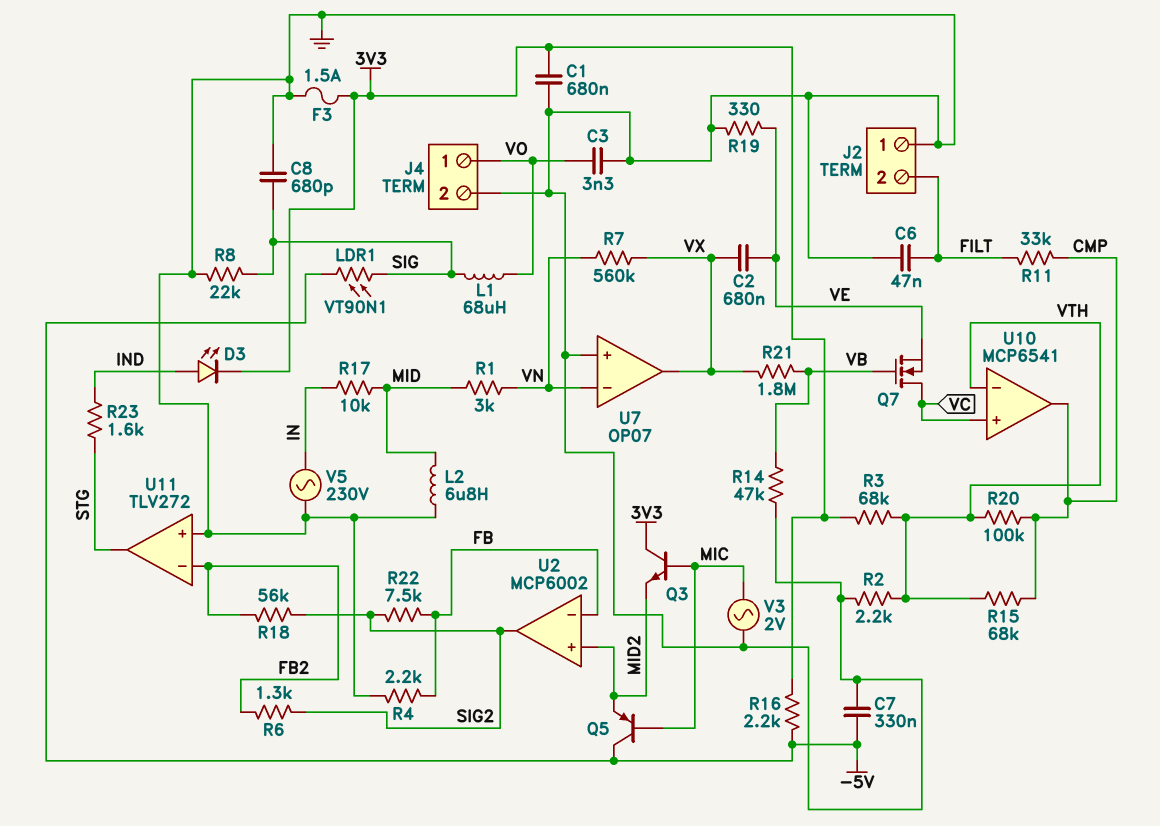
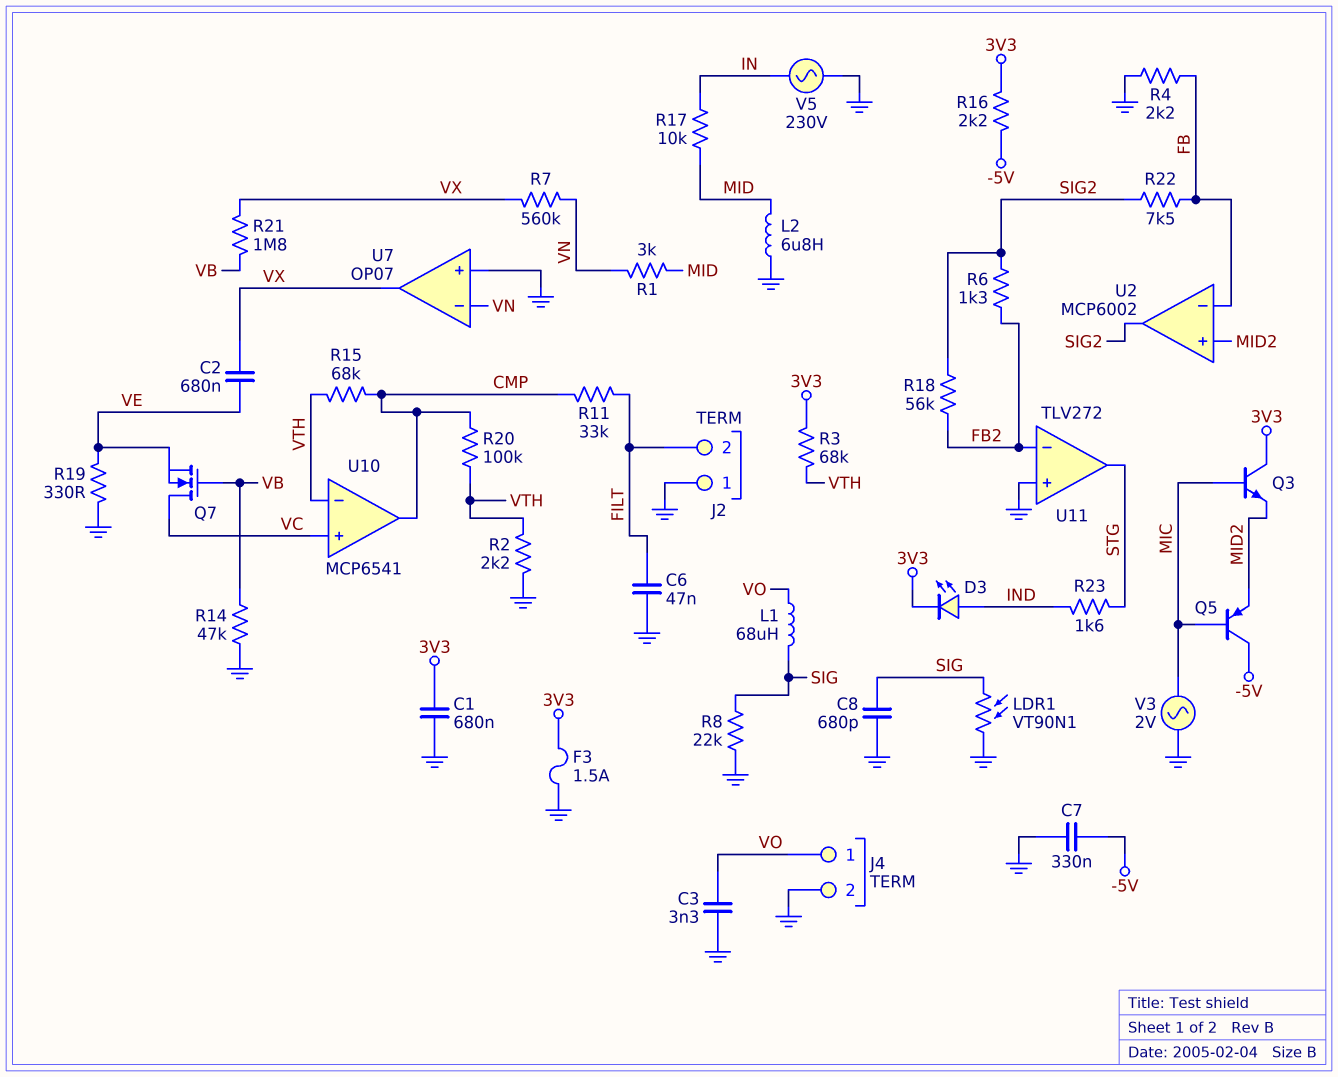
LDR1: VT90N1 (-5V, SIG) -> VT90N1 (GND, SIG)

